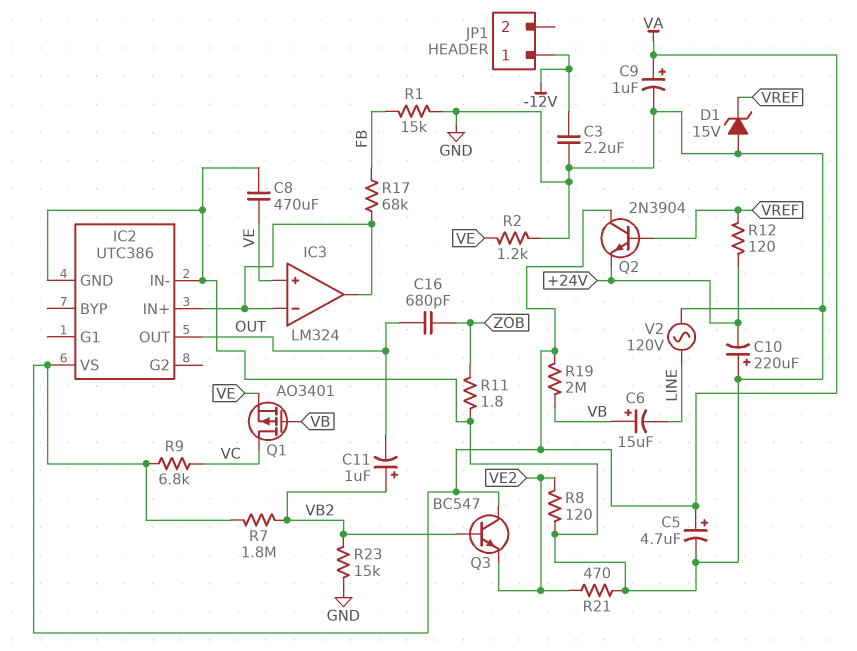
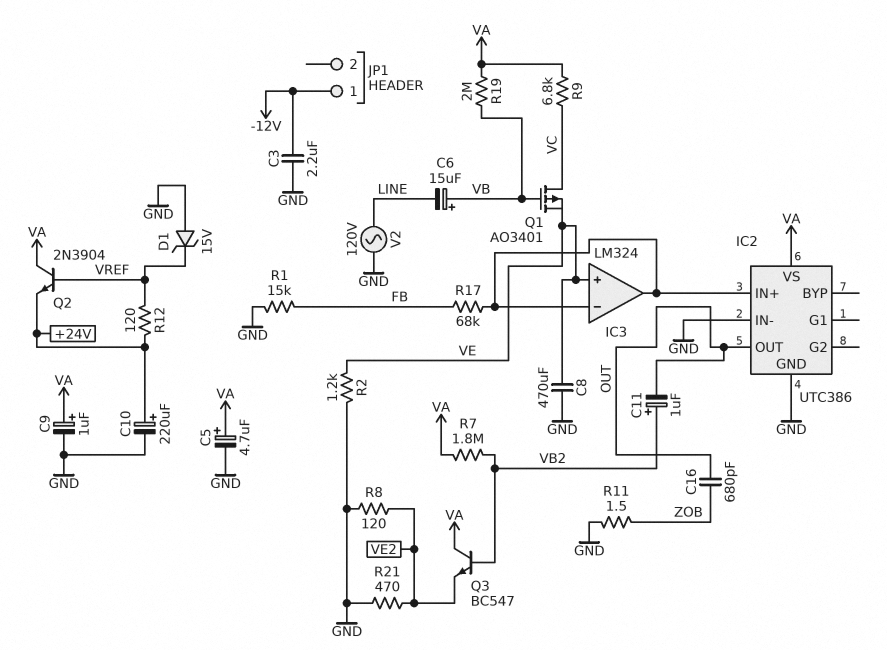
C10: 220uF (plus GND, minus +24V) -> 220uF (plus +24V, minus GND)
R11: 1.8 (GND, ZOB) -> 1.5 (GND, ZOB)
R23: 15k (GND, VB2) -> none

